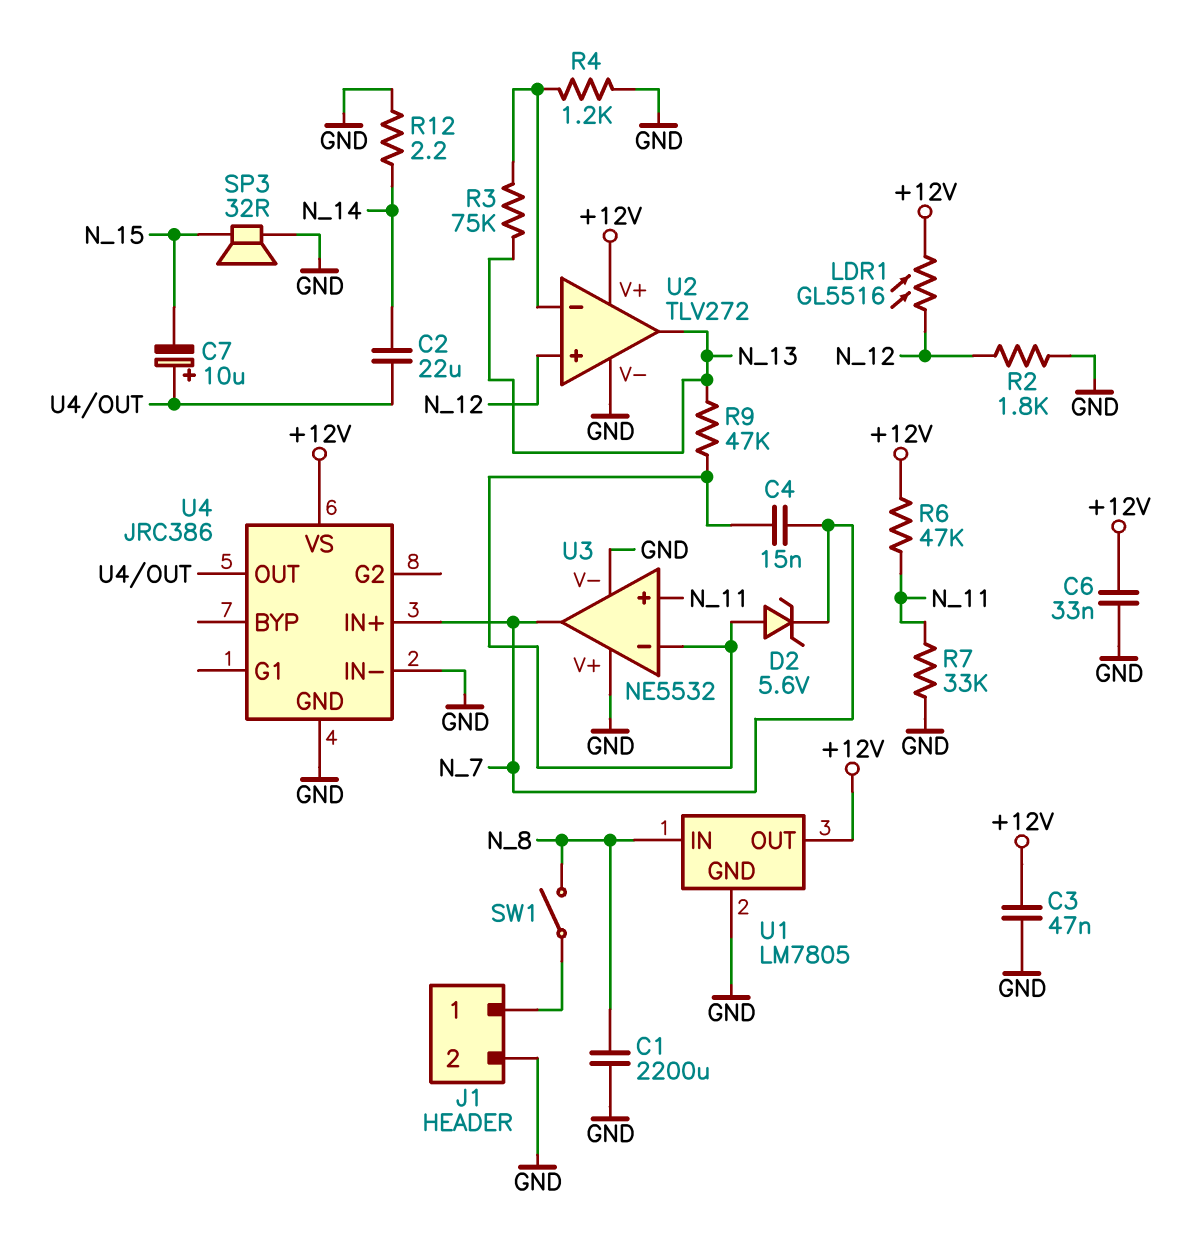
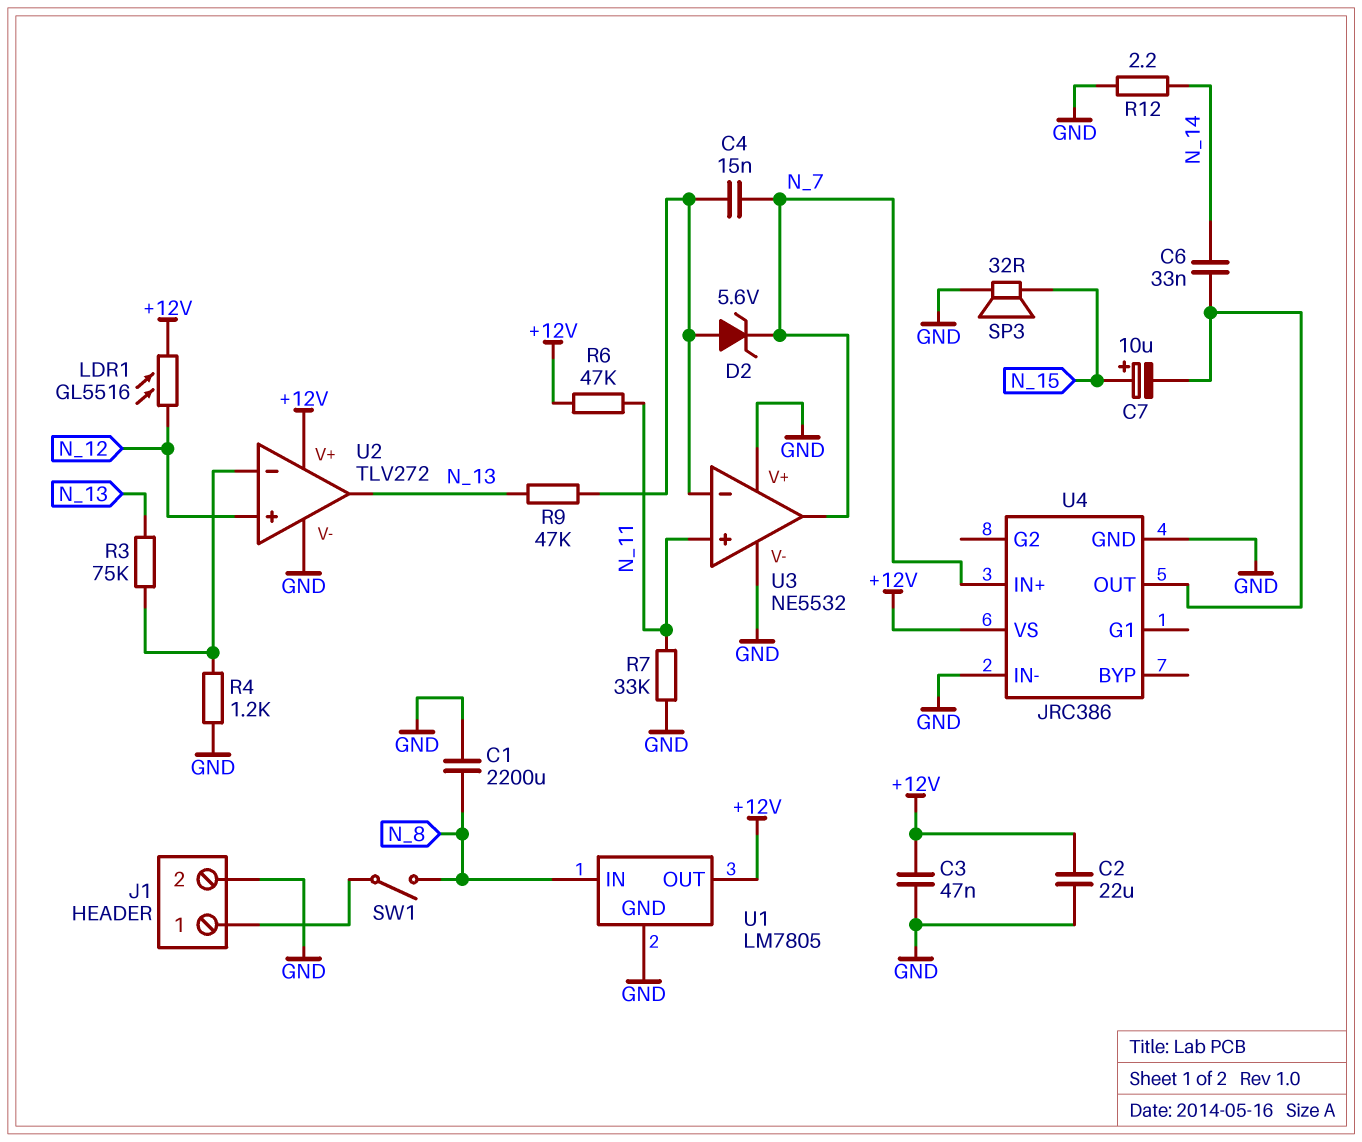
C2: 22uF (N_14, U4/OUT) -> 22uF (+12V, GND)
C6: 33nF (+12V, GND) -> 33nF (N_14, U4/OUT)
C7: 10uF (plus U4/OUT, minus N_15) -> 10uF (plus N_15, minus U4/OUT)
R2: 1.8k (GND, N_12) -> none

